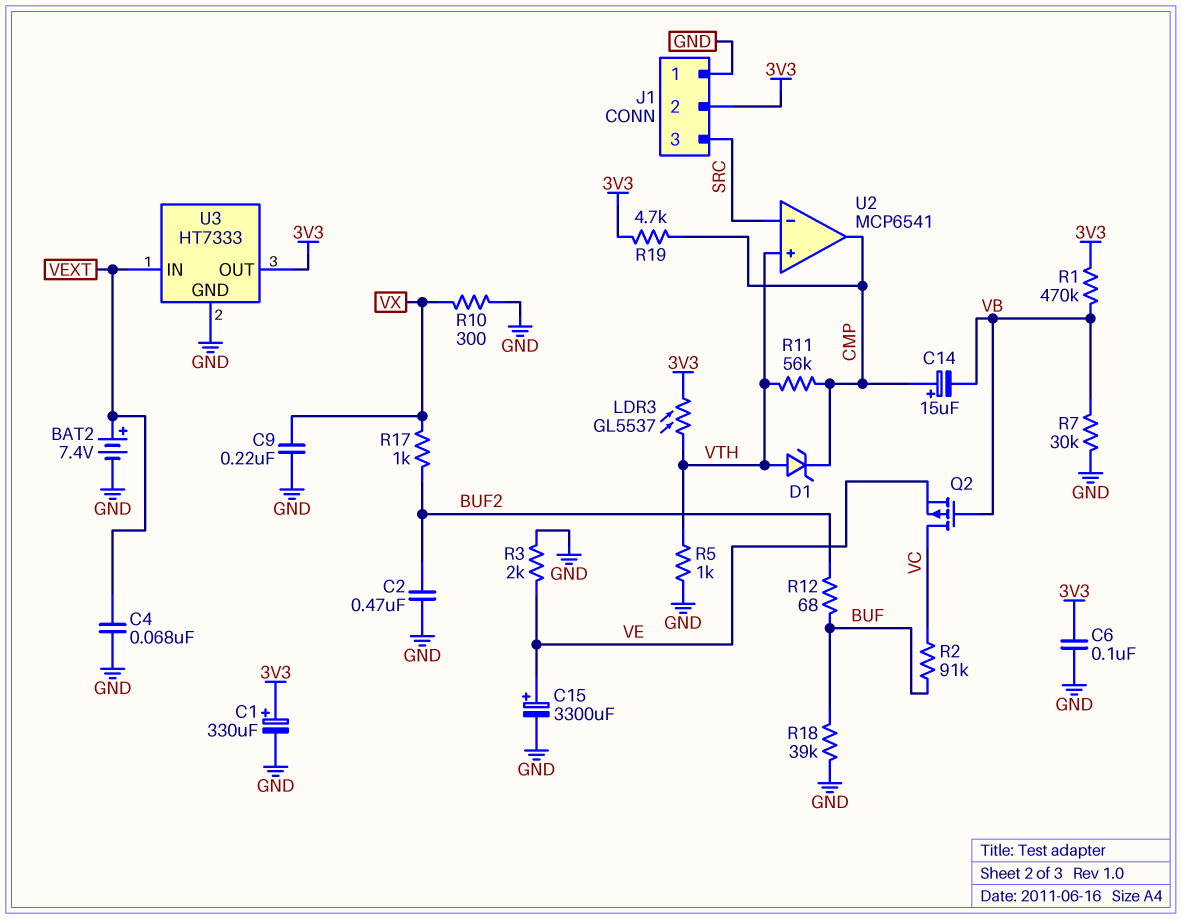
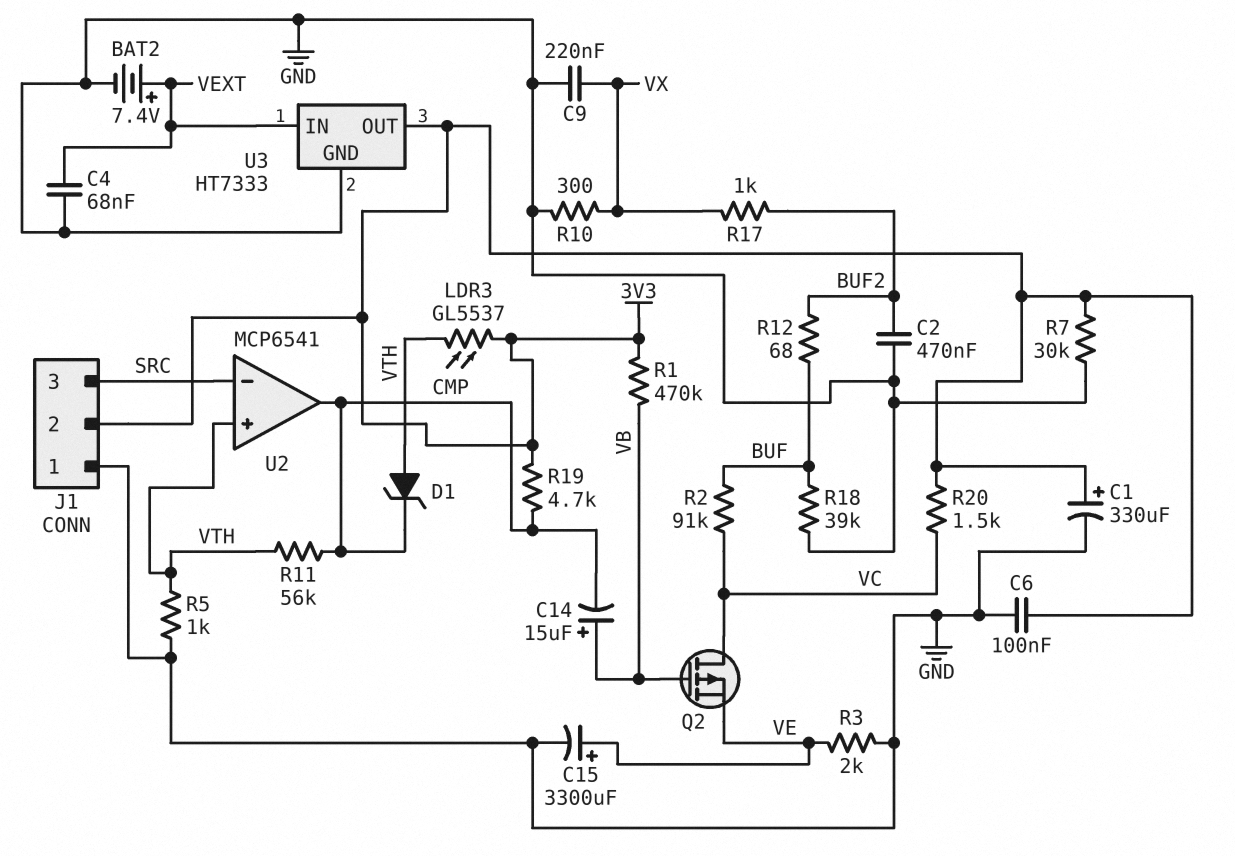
C14: 15uF (plus CMP, minus VB) -> 15uF (plus VB, minus CMP)
R7: 30k (GND, VB) -> 30k (3V3, GND)
R20: none -> 1.5k (3V3, VC)

